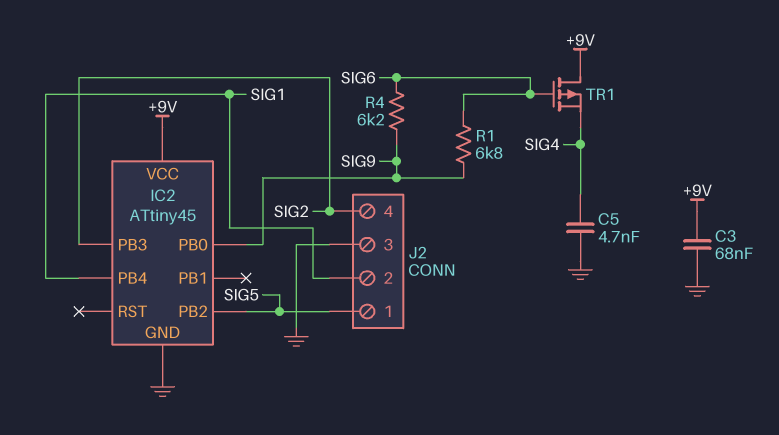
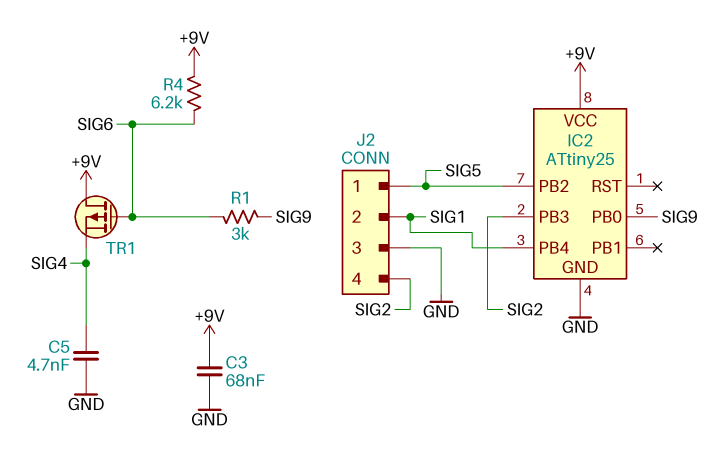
IC2: ATtiny45 -> ATtiny25
R1: 6.8k (SIG6, SIG9) -> 3k (SIG6, SIG9)
R4: 6.2k (SIG6, SIG9) -> 6.2k (+9V, SIG6)

